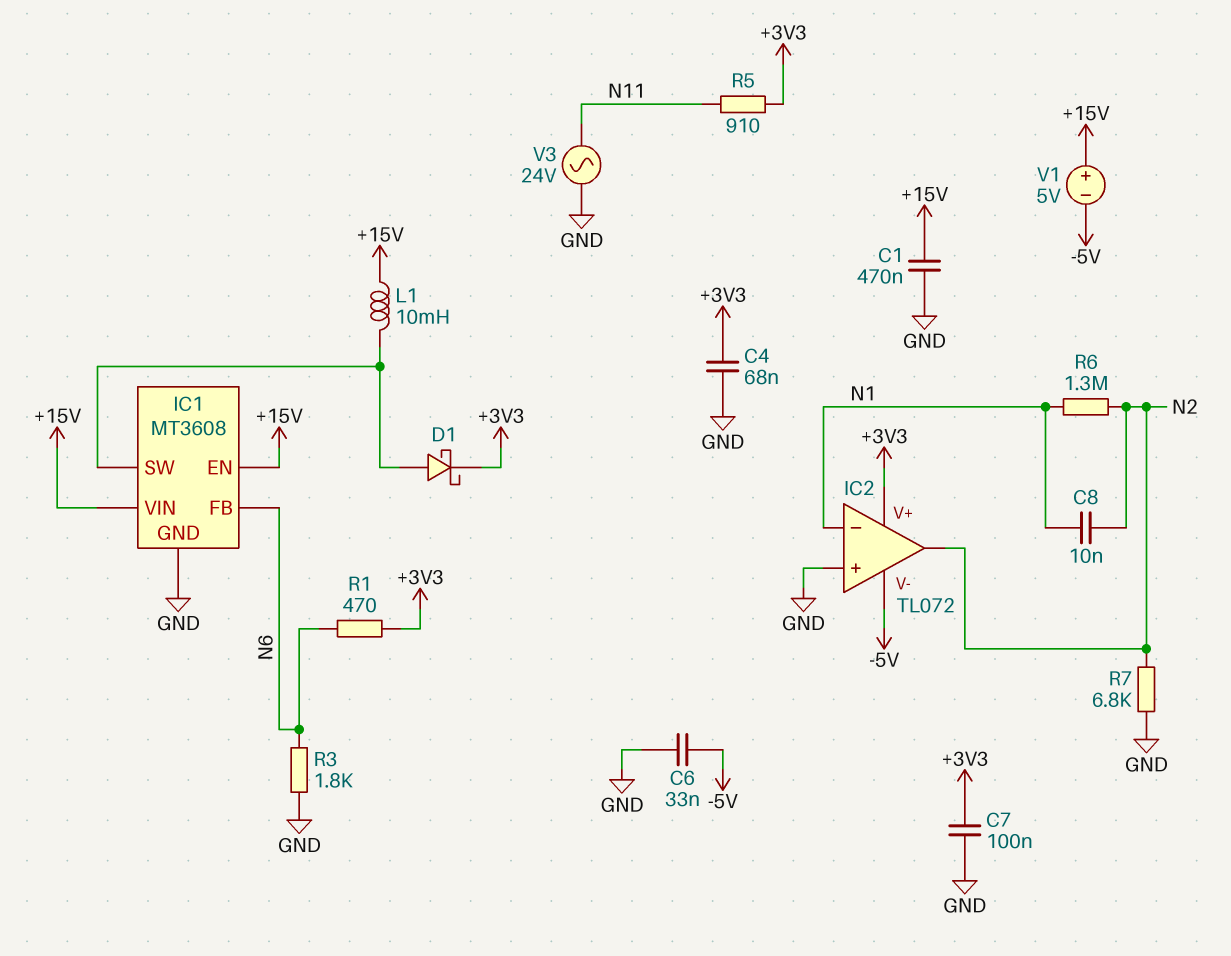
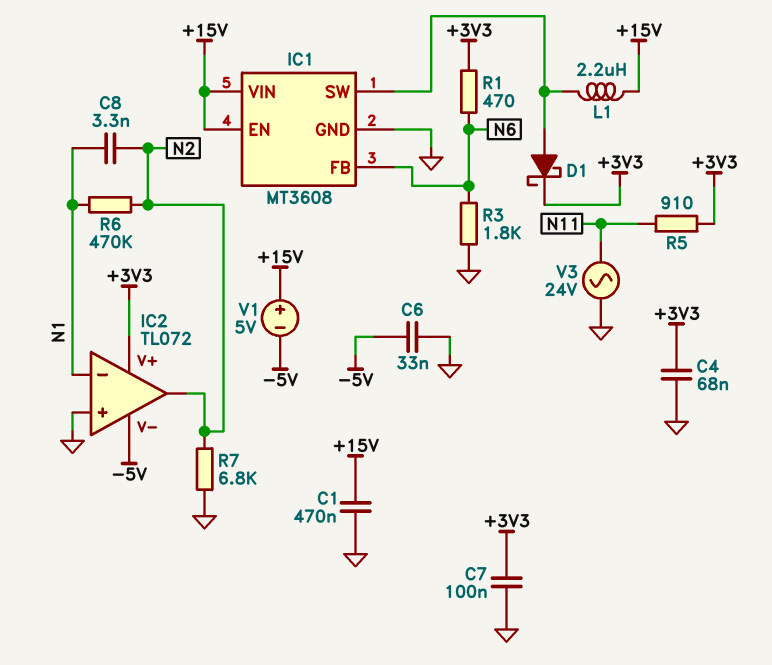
C8: 10nF (N1, N2) -> 3.3nF (N1, N2)
L1: 10mH (+15V, IC1/SW) -> 2.2uH (+15V, IC1/SW)
R6: 1.3M (N1, N2) -> 470k (N1, N2)

